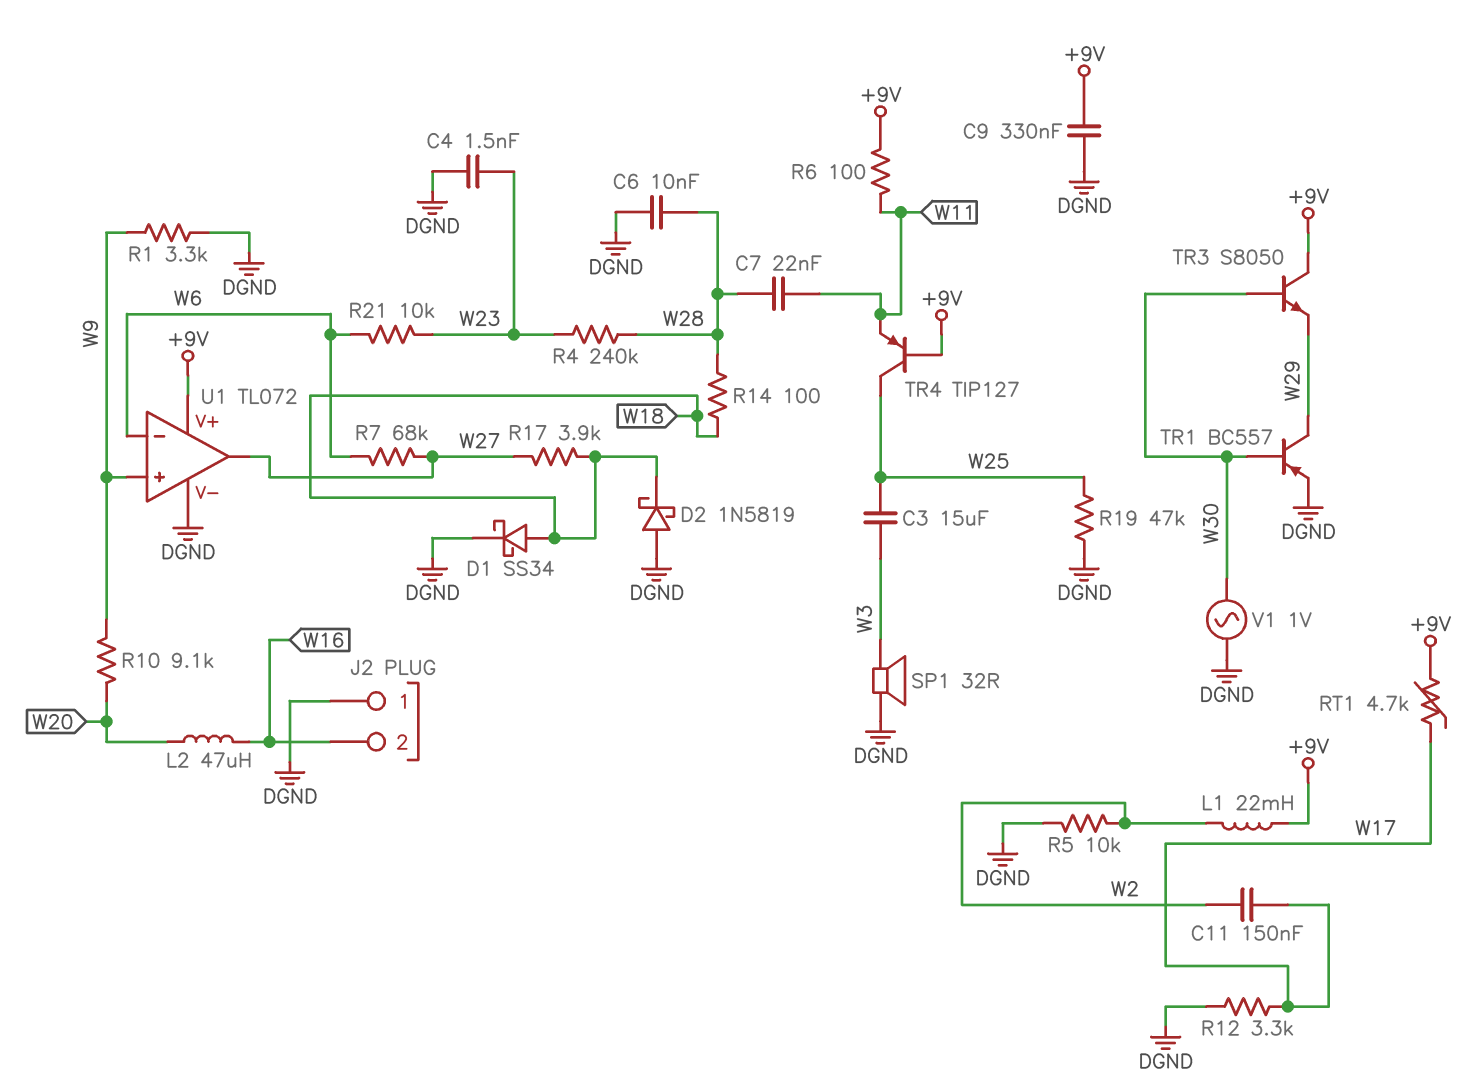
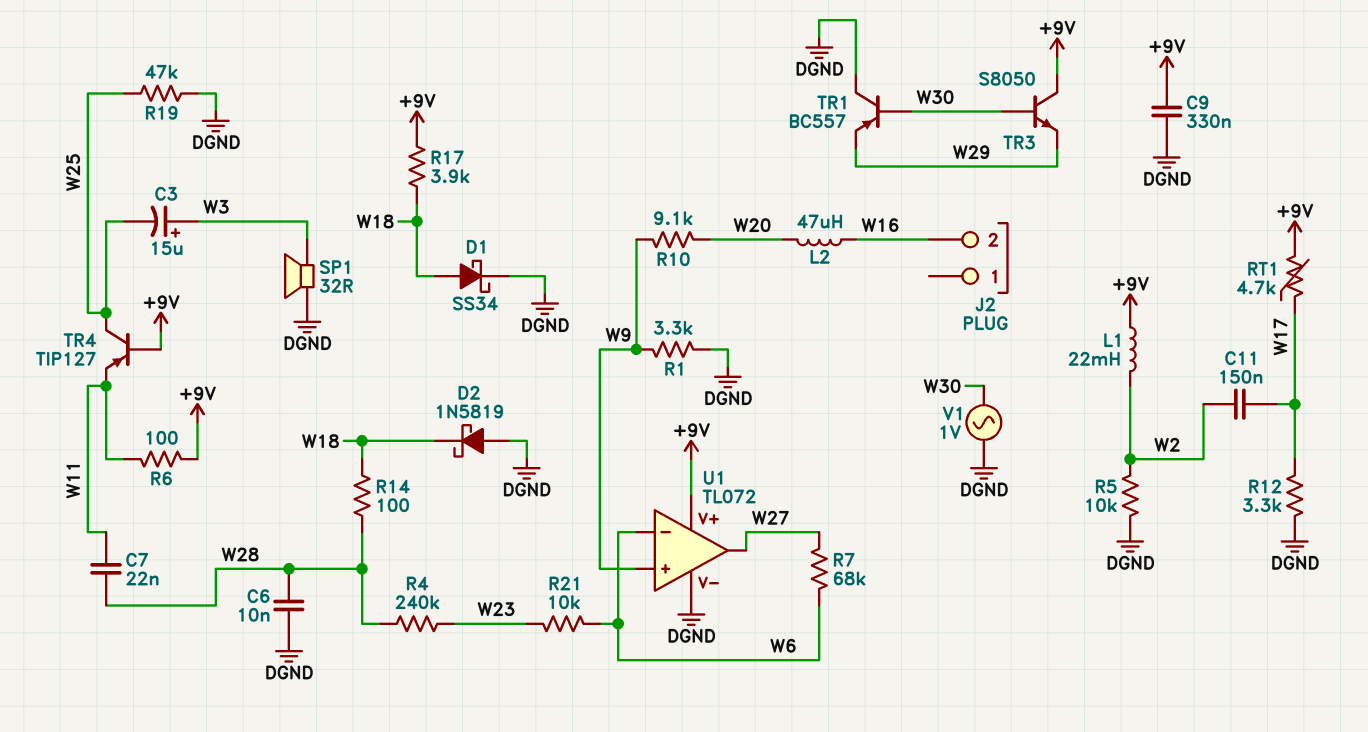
C3: 15uF (W3, W25) -> 15uF (plus W3, minus W25)
C4: 1.5nF (DGND, W23) -> none
J2 pin 1: DGND -> none
R17: 3.9k (W18, W27) -> 3.9k (+9V, W18)
TR1: PNP BC557 (B W30, C W29, E DGND) -> PNP BC557 (B W30, C DGND, E W29)

